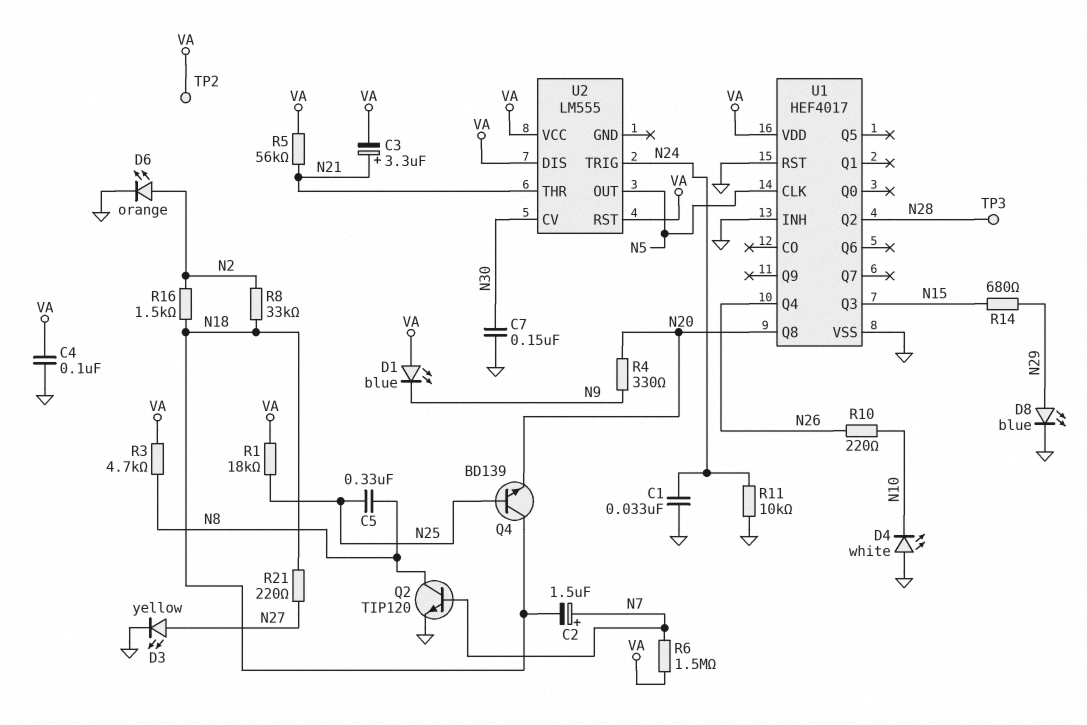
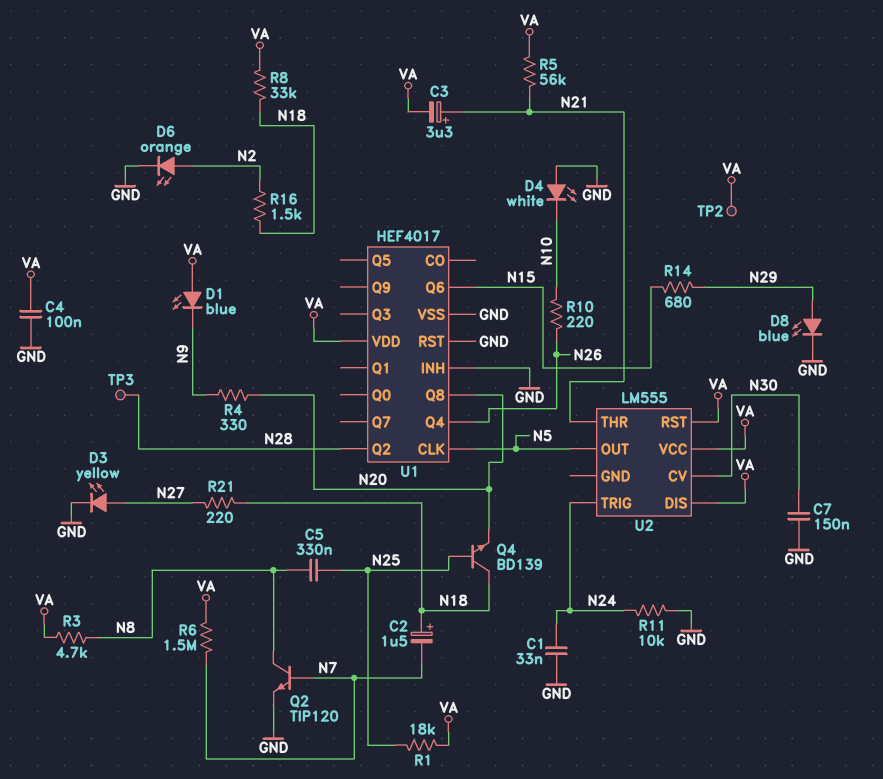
C2: 1.5uF (plus N7, minus N18) -> 1.5uF (plus N18, minus N7)
R8: 33k (N2, N18) -> 33k (N18, VA)
U1 pin Q3: N15 -> none
U1 pin Q6: none -> N15

